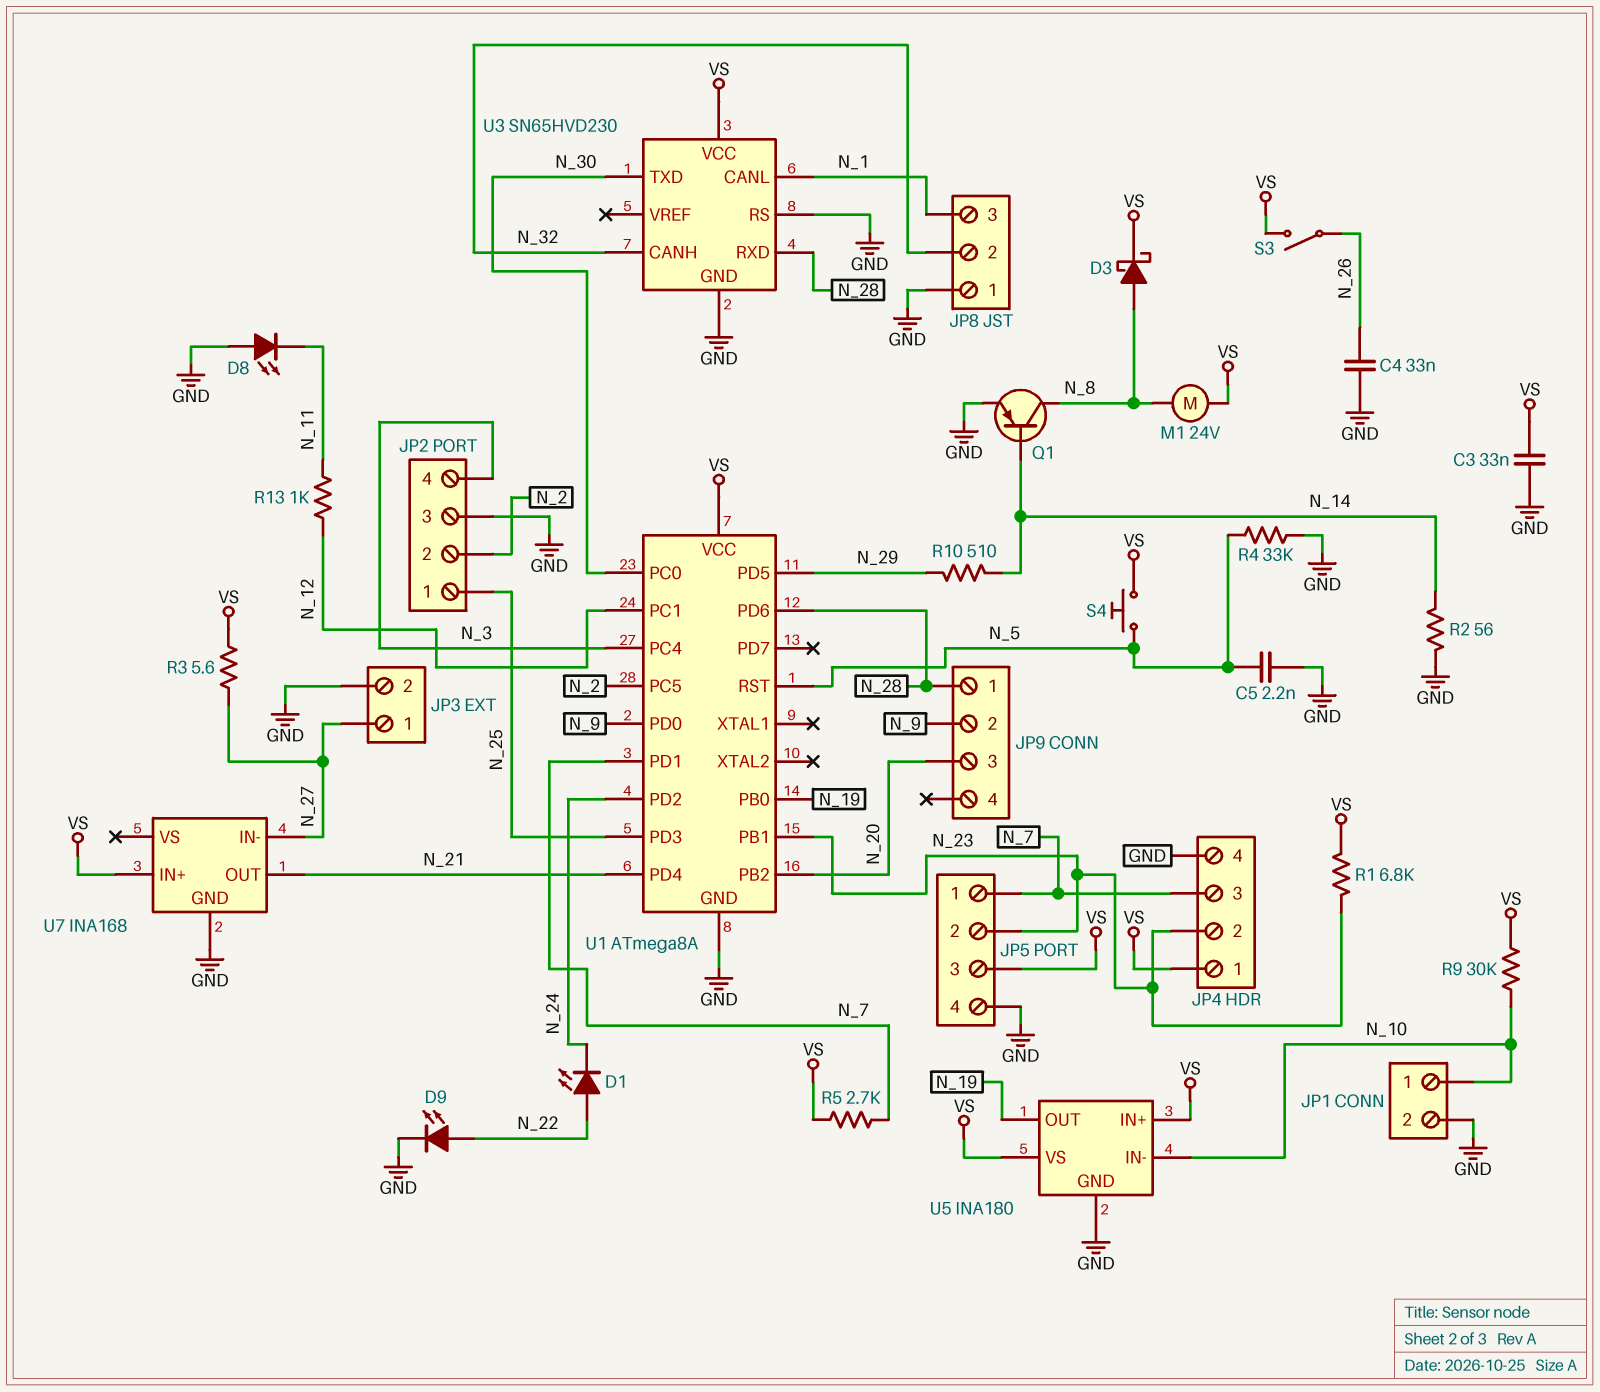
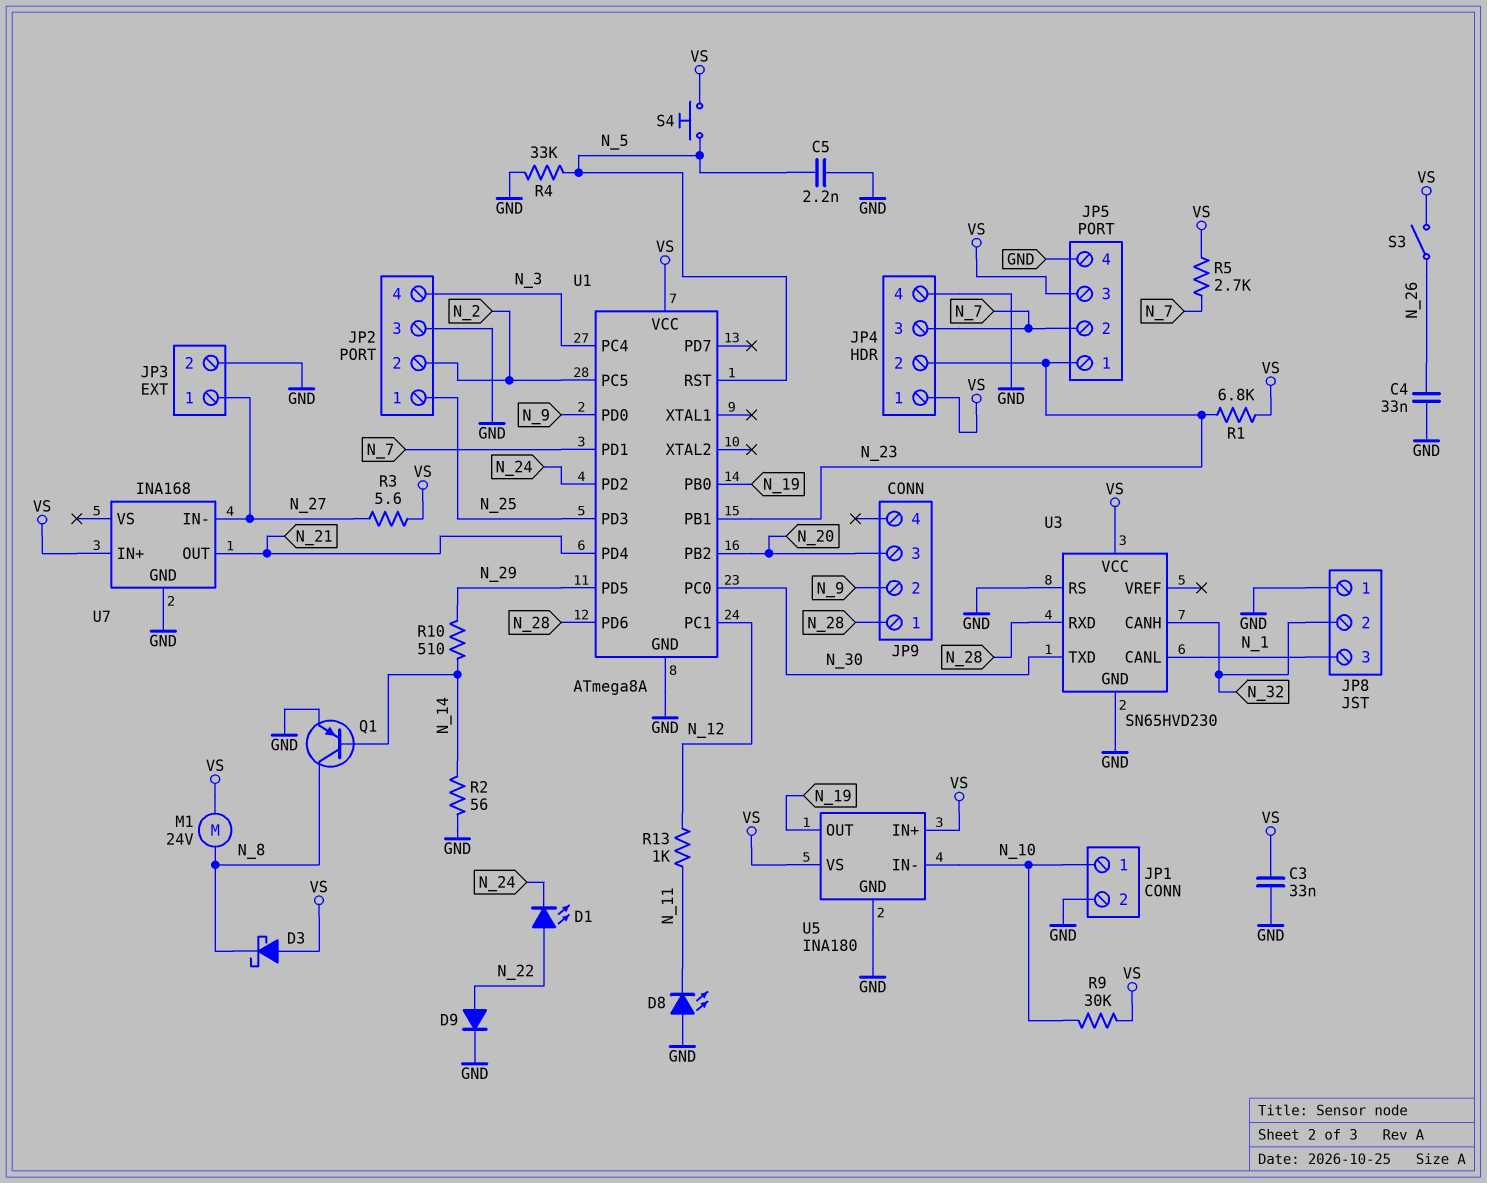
D3: schottky (A N_8, K VS) -> schottky (A VS, K N_8)
D9: LED (A N_22, K GND) -> diode (A N_22, K GND)
JP5 pin 1: N_7 -> N_23
JP5 pin 2: N_23 -> N_7

